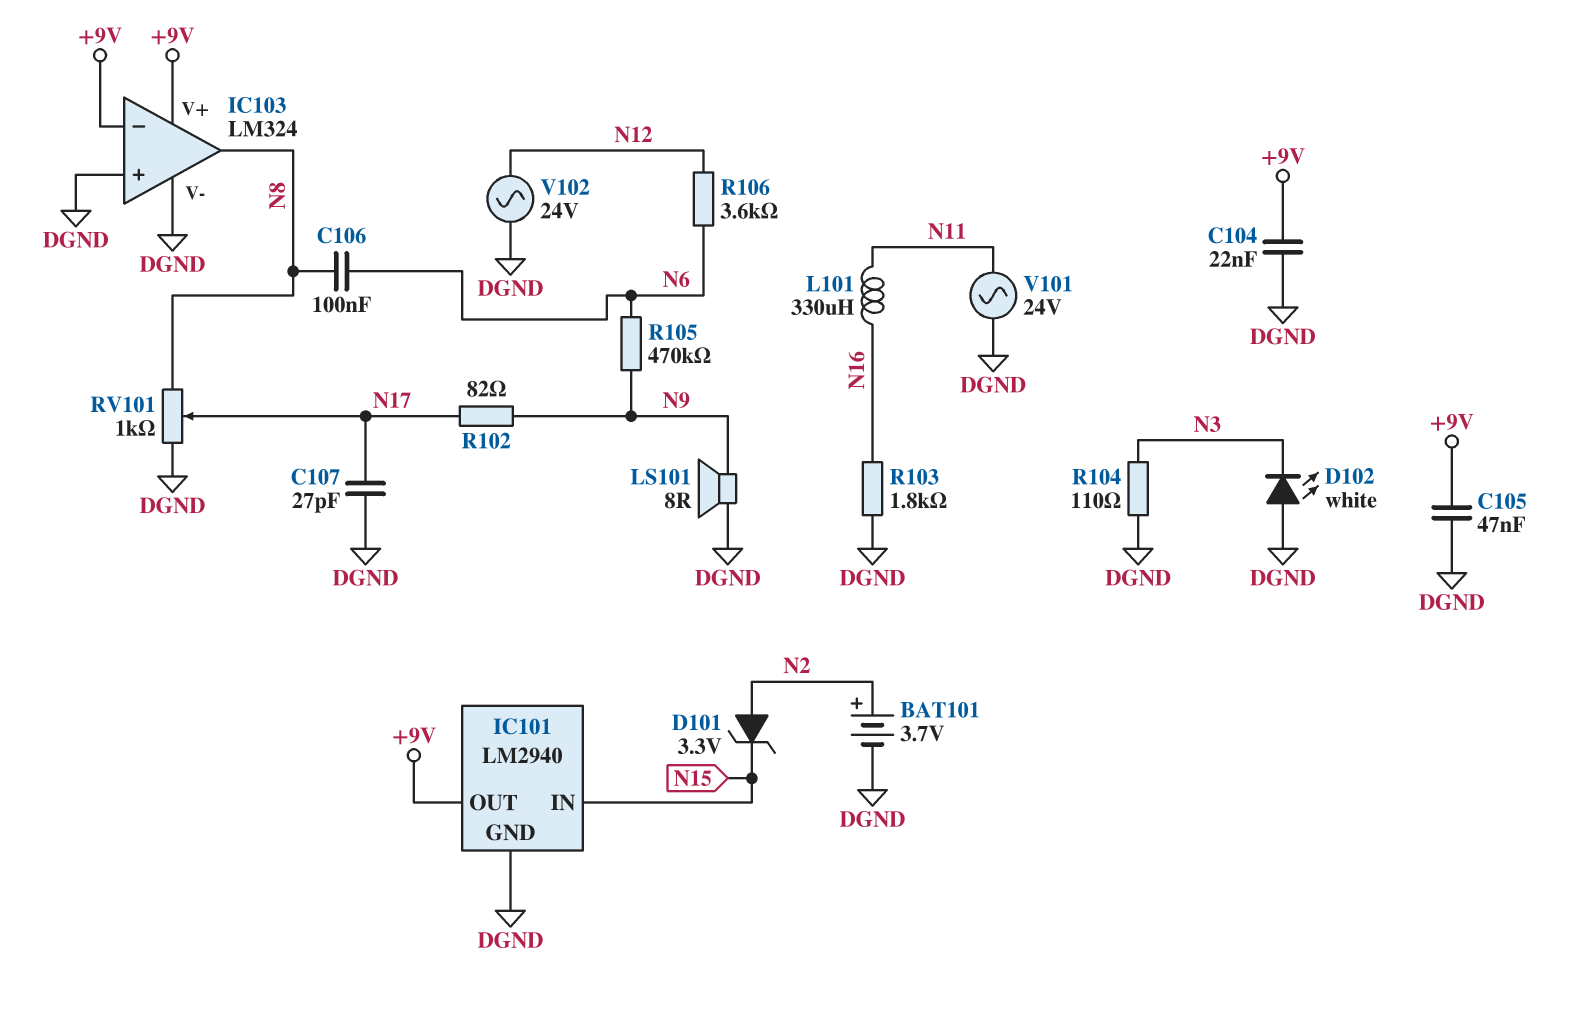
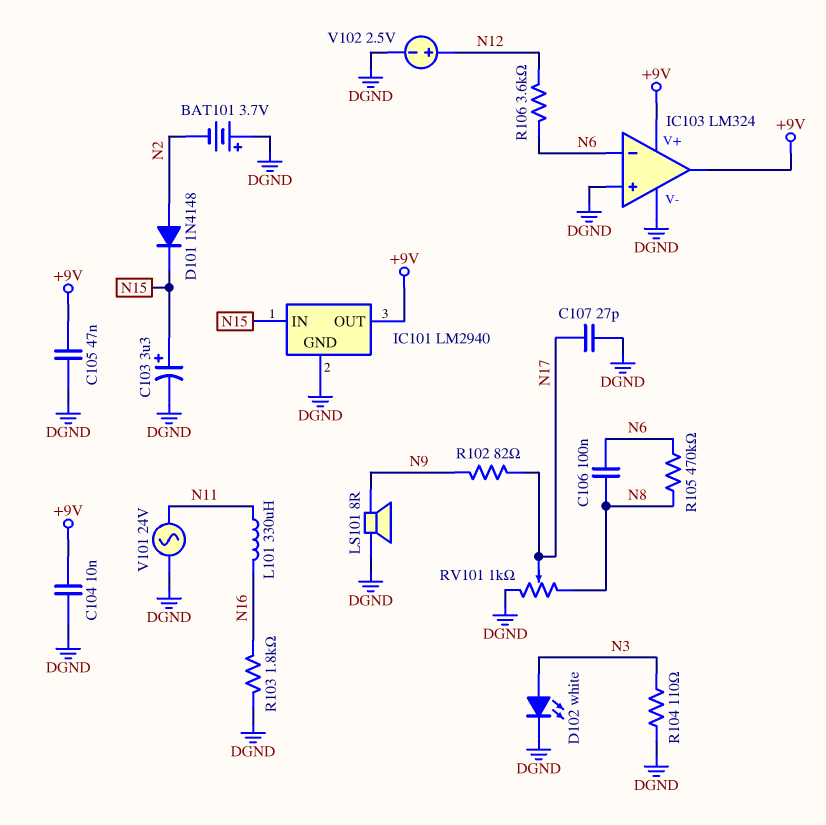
BAT101: 3.7V (plus N2, minus DGND) -> 3.7V (plus DGND, minus N2)
C103: none -> 3.3uF (plus N15, minus DGND)
C104: 22nF (+9V, DGND) -> 10nF (+9V, DGND)
D101: zener 3.3V (A N2, K N15) -> diode 1N4148 (A N2, K N15)
D102: LED white (A DGND, K N3) -> LED white (A N3, K DGND)
IC103 pin in-: +9V -> N6
IC103 pin out: N8 -> +9V
R105: 470k (N6, N9) -> 470k (N6, N8)
V102: AC 24V (DGND, N12) -> 2.5V (plus N12, minus DGND)

